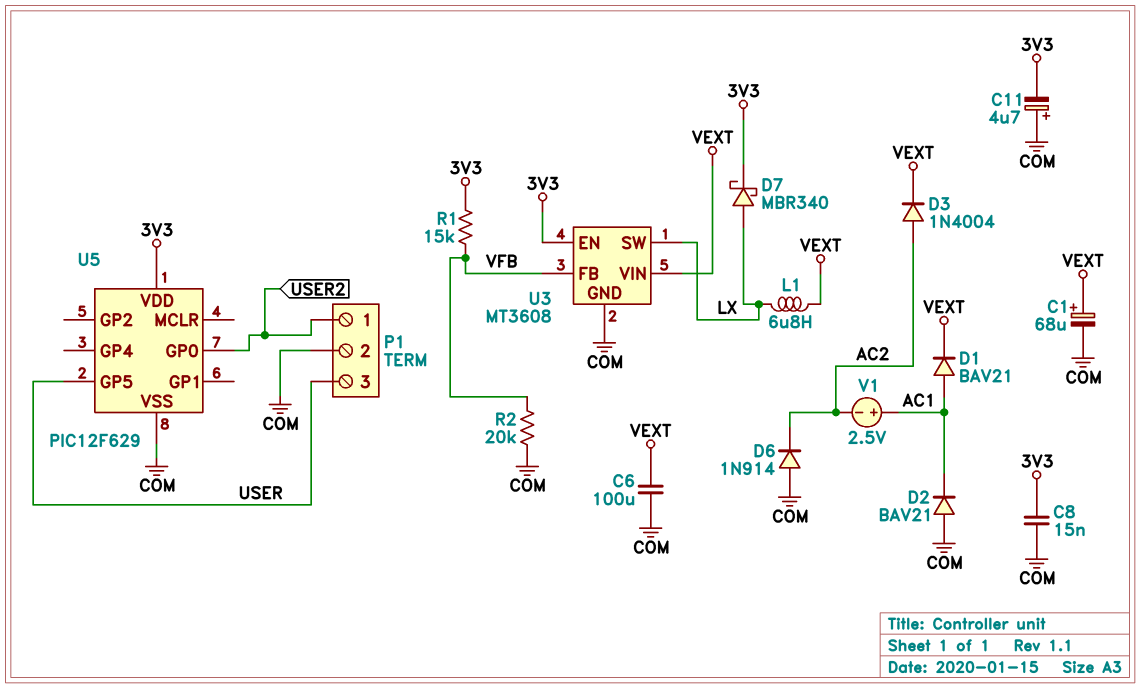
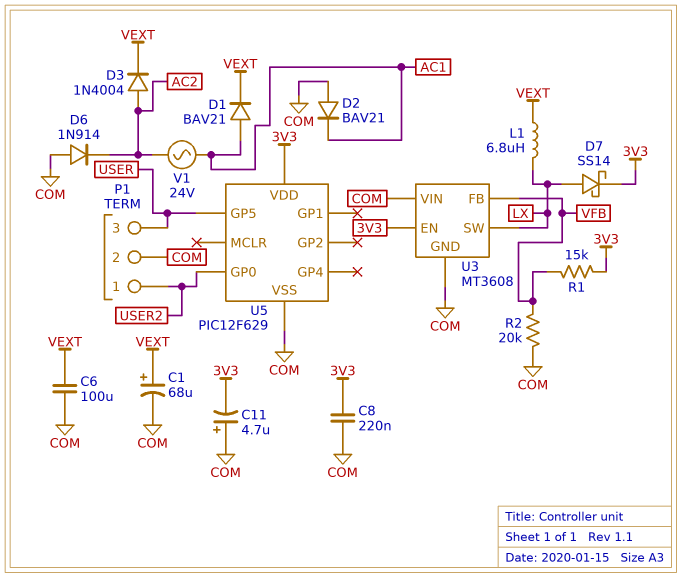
C8: 15nF (3V3, COM) -> 220nF (3V3, COM)
D7: schottky MBR340 (A LX, K 3V3) -> schottky SS14 (A LX, K 3V3)
U3 pin VIN: VEXT -> COM
V1: 2.5V (plus AC1, minus AC2) -> AC 24V (AC1, AC2)

